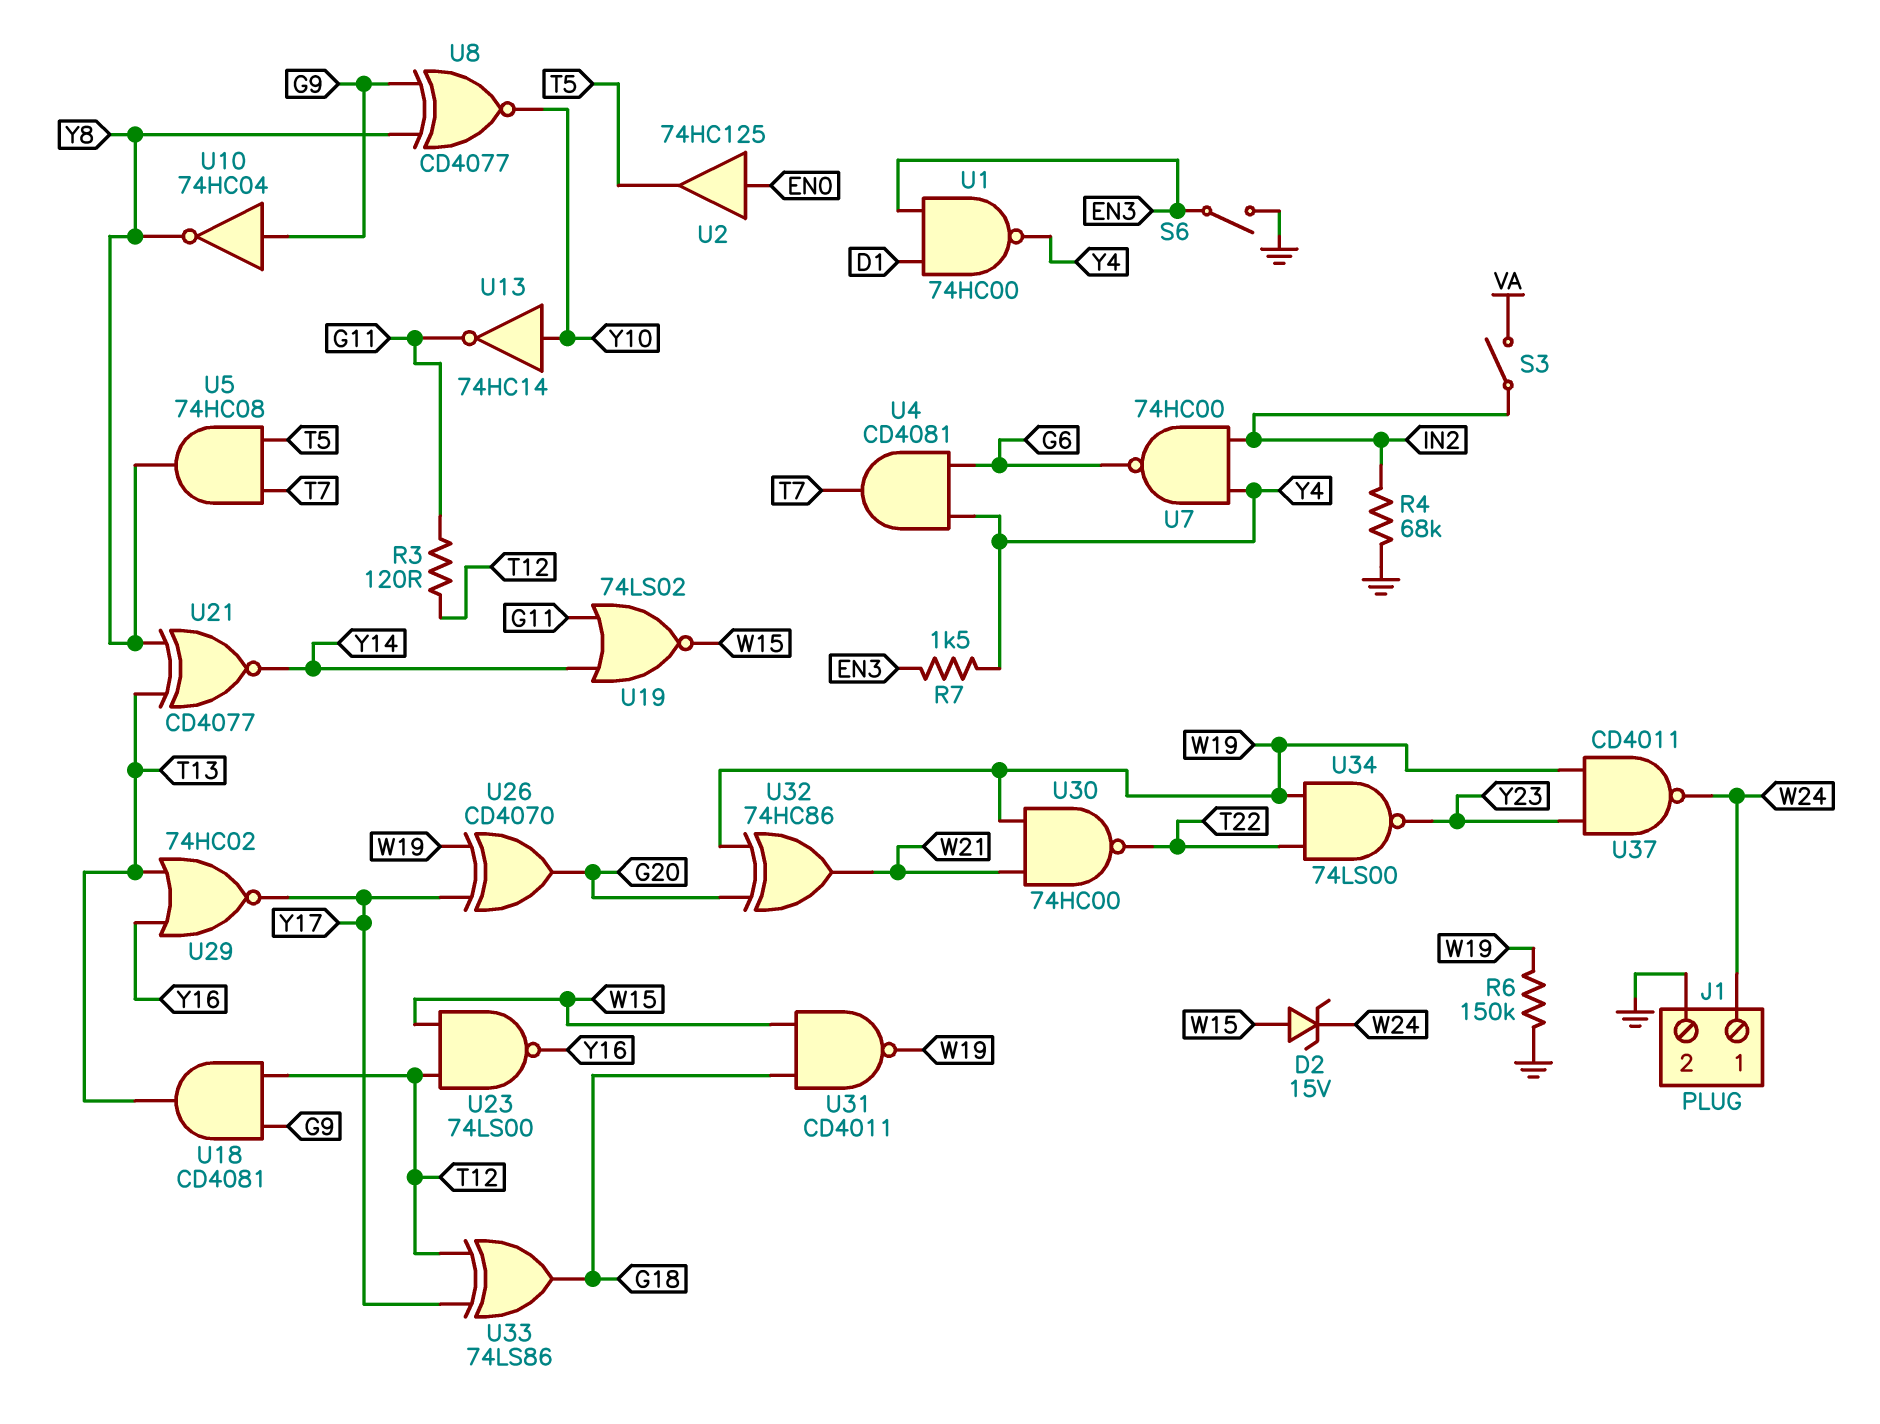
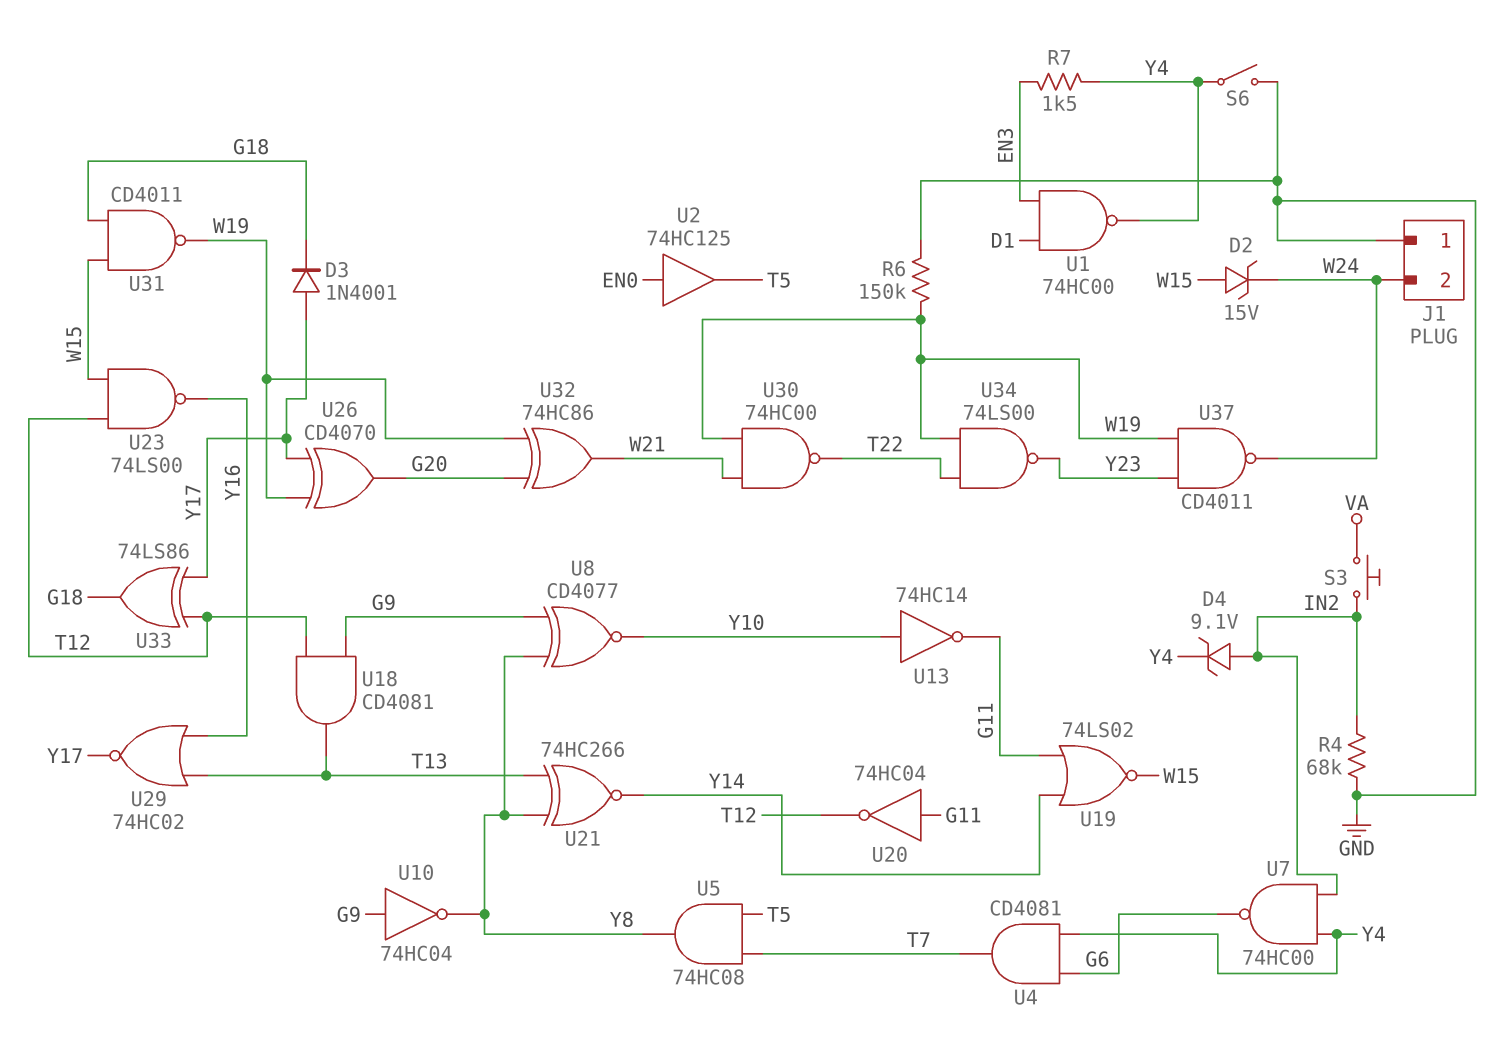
D3: none -> diode 1N4001 (A Y17, K G18)
D4: none -> zener 9.1V (A IN2, K Y4)
J1 pin 1: W24 -> GND
J1 pin 2: GND -> W24
R3: 120 (G11, T12) -> none
S3: switch (IN2, VA) -> button (IN2, VA)
S6: switch (EN3, GND) -> switch (GND, Y4)
U20: none -> NOT 74HC04 (in G11, out T12)
U21: XNOR CD4077 (in T13, in Y8, out Y14) -> XNOR 74HC266 (in T13, in Y8, out Y14)

